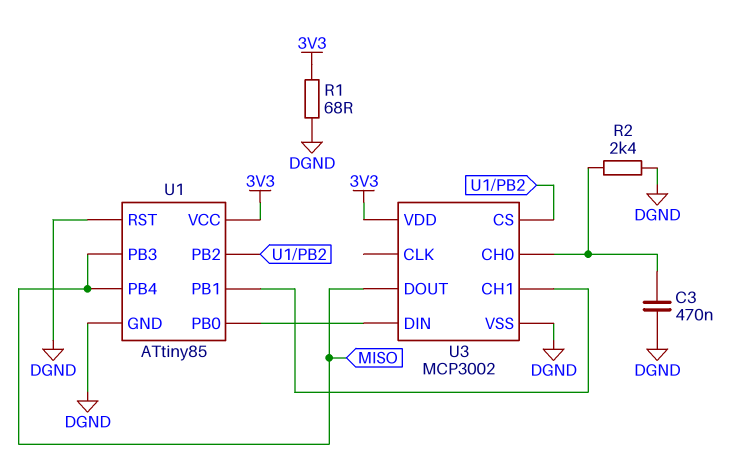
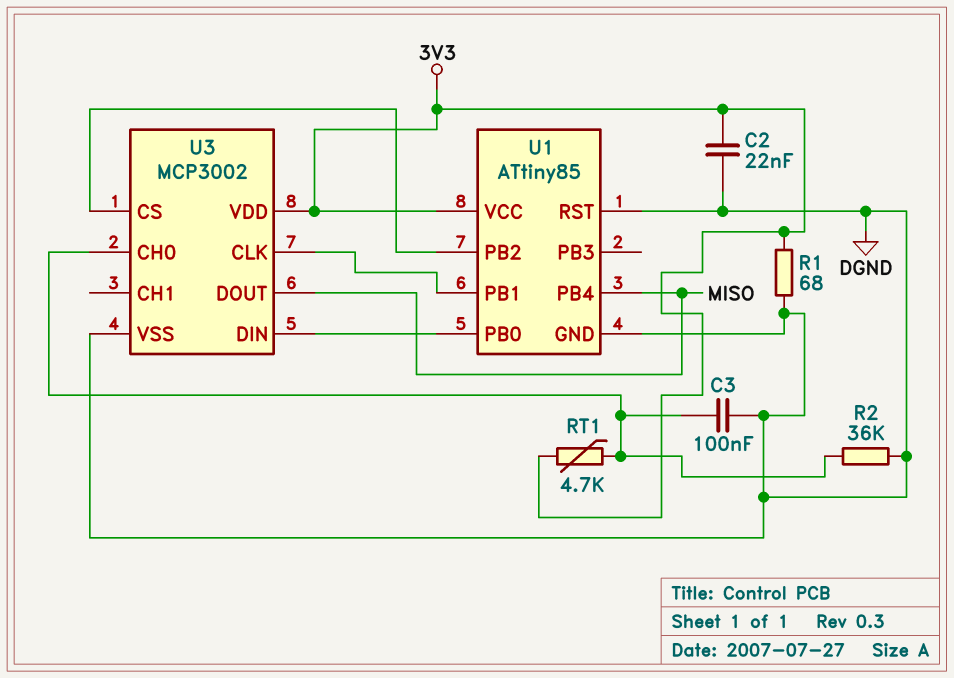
C2: none -> 22nF (3V3, DGND)
C3: 470nF (DGND, U3/CH0) -> 100nF (DGND, U3/CH0)
R2: 2.4k (DGND, U3/CH0) -> 36k (DGND, U3/CH0)
RT1: none -> 4.7k (3V3, U3/CH0)
U1 pin PB3: MISO -> none
U3 pin CH1: U1/PB1 -> none
U3 pin CLK: none -> U1/PB1

